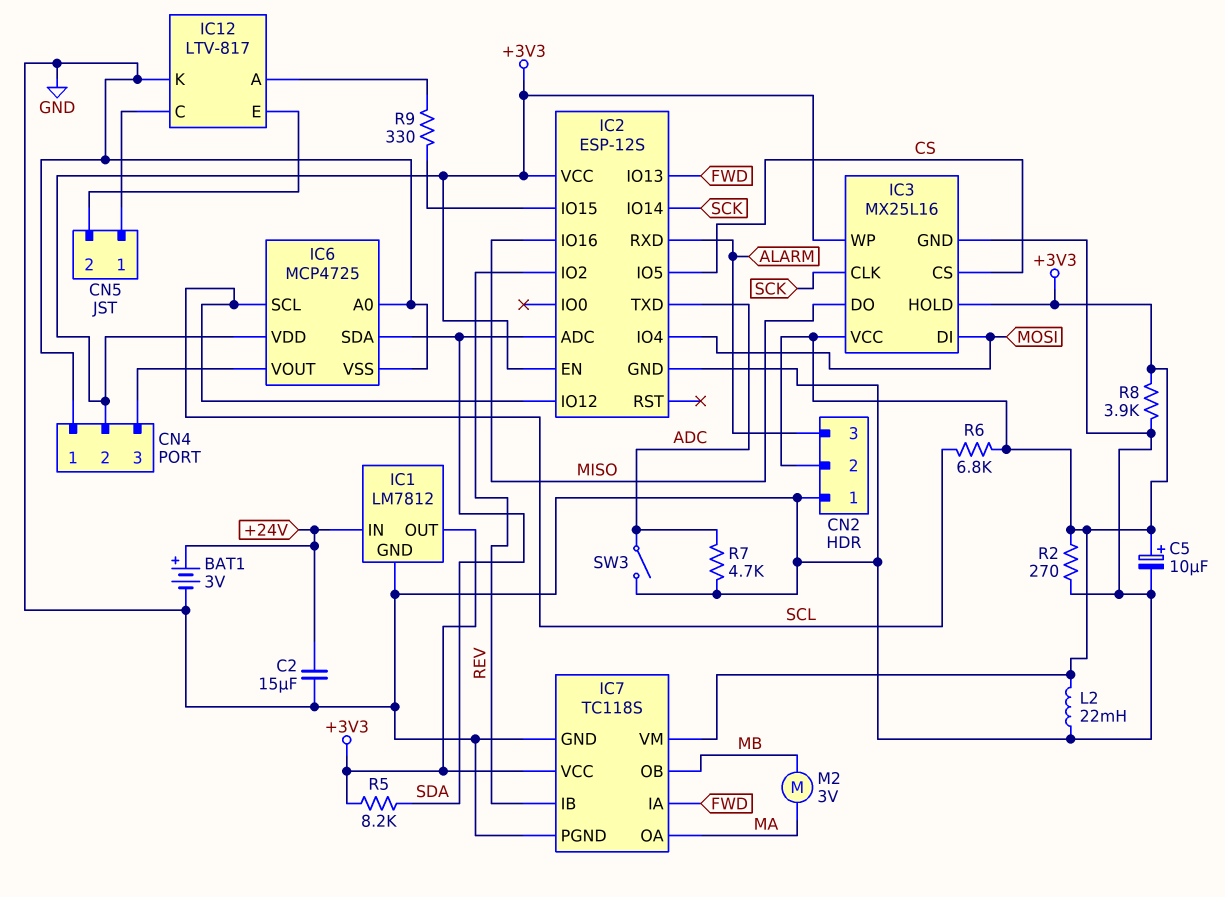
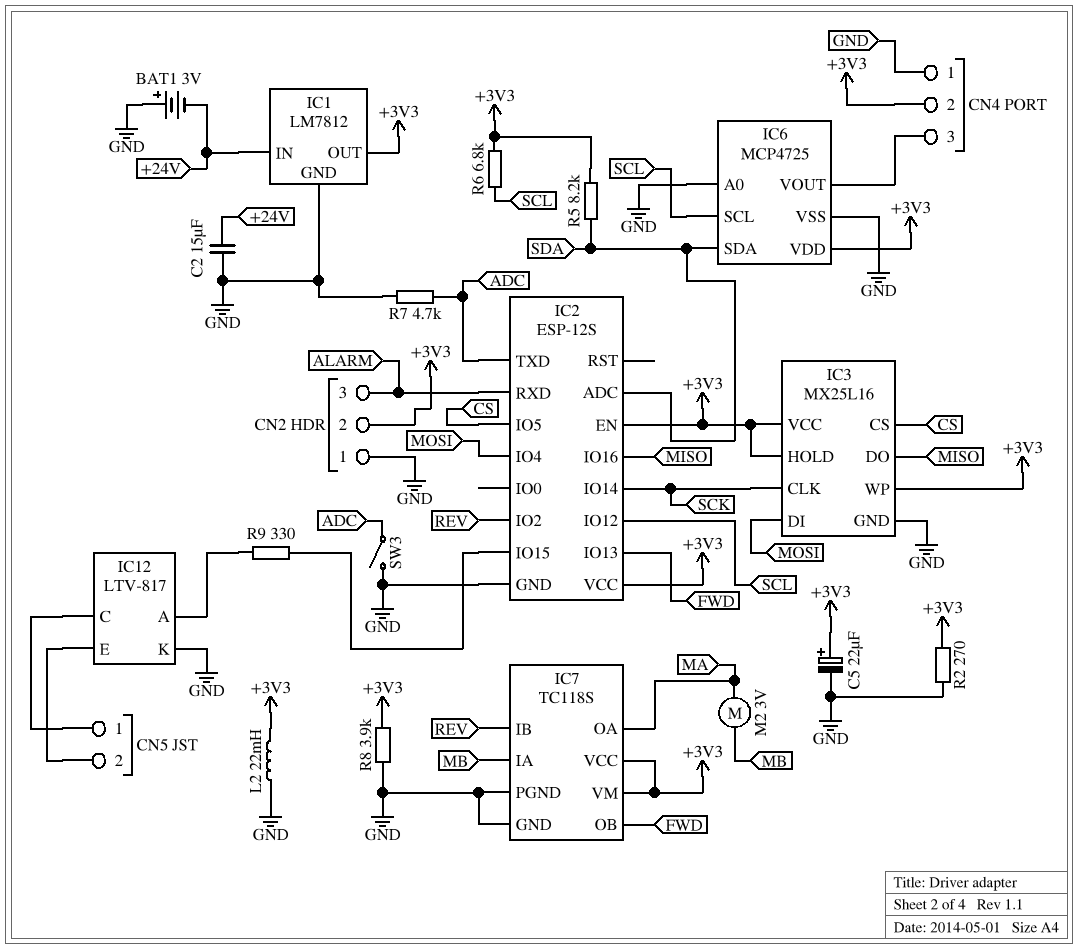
BAT1: 3V (plus +24V, minus GND) -> 3V (plus GND, minus +24V)
C5: 10uF (plus +3V3, minus GND) -> 22uF (plus +3V3, minus GND)
IC7 pin IA: FWD -> MB
IC7 pin OB: MB -> FWD

